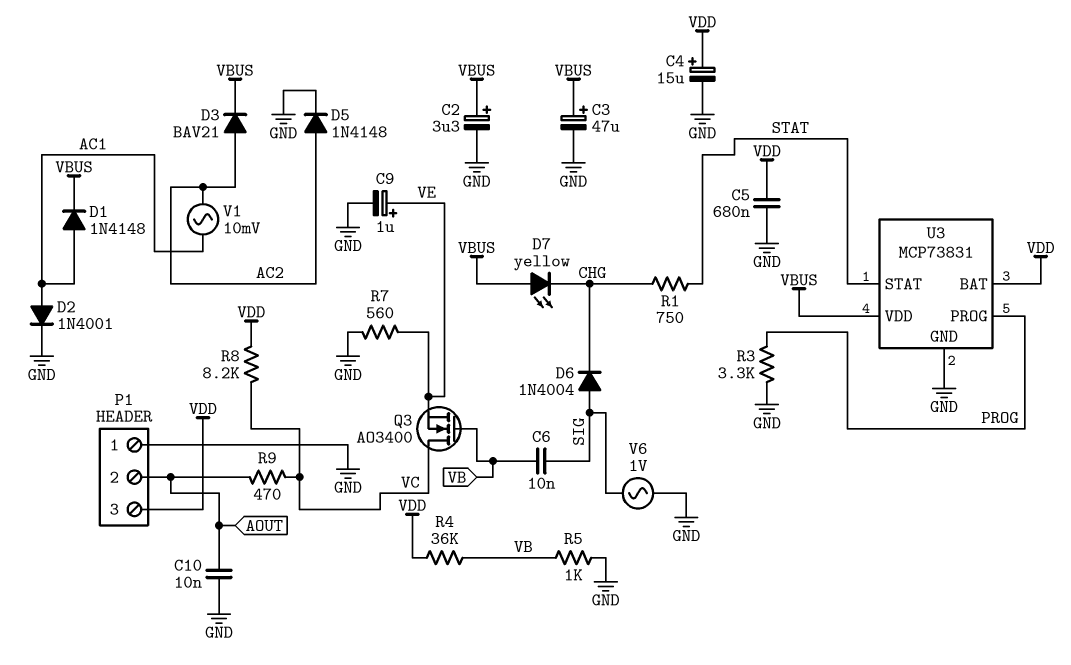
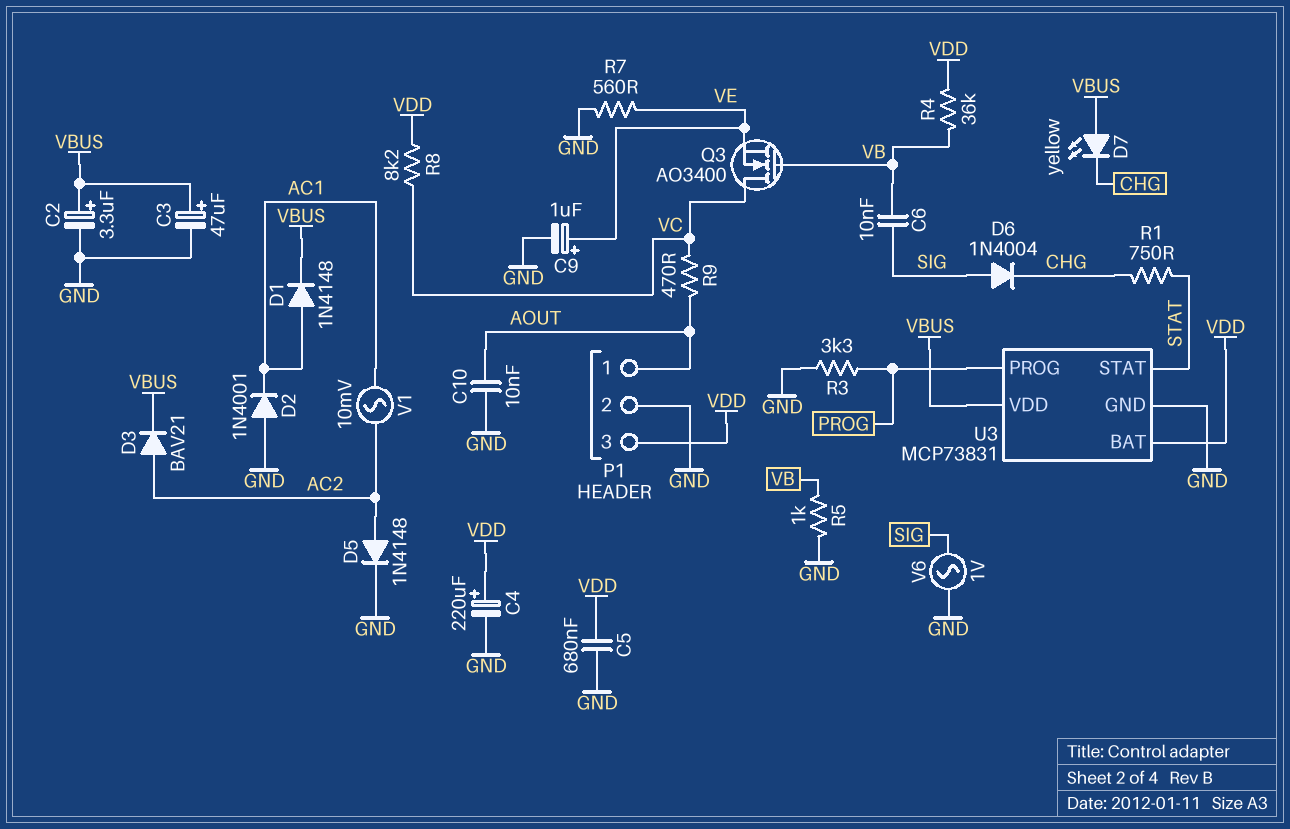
C4: 15uF (plus VDD, minus GND) -> 220uF (plus VDD, minus GND)
D2: diode 1N4001 (A AC1, K GND) -> diode 1N4001 (A GND, K AC1)
P1 pin 1: GND -> AOUT
P1 pin 2: AOUT -> GND

